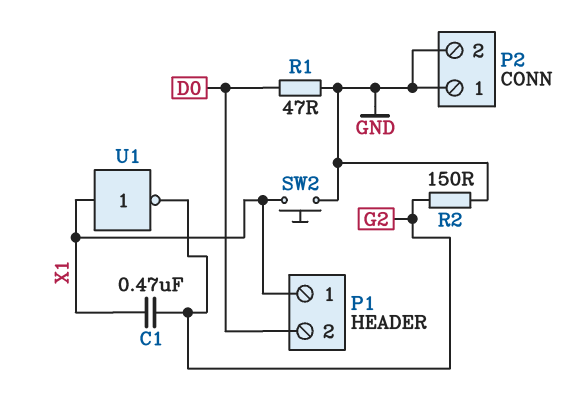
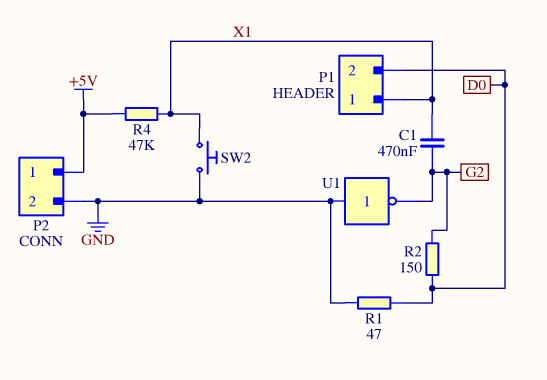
P2 pin 1: GND -> +5V
R2: 150 (G2, GND) -> 150 (D0, G2)
R4: none -> 47k (+5V, X1)
U1: NOT (in X1, out G2) -> NOT (in GND, out G2)

